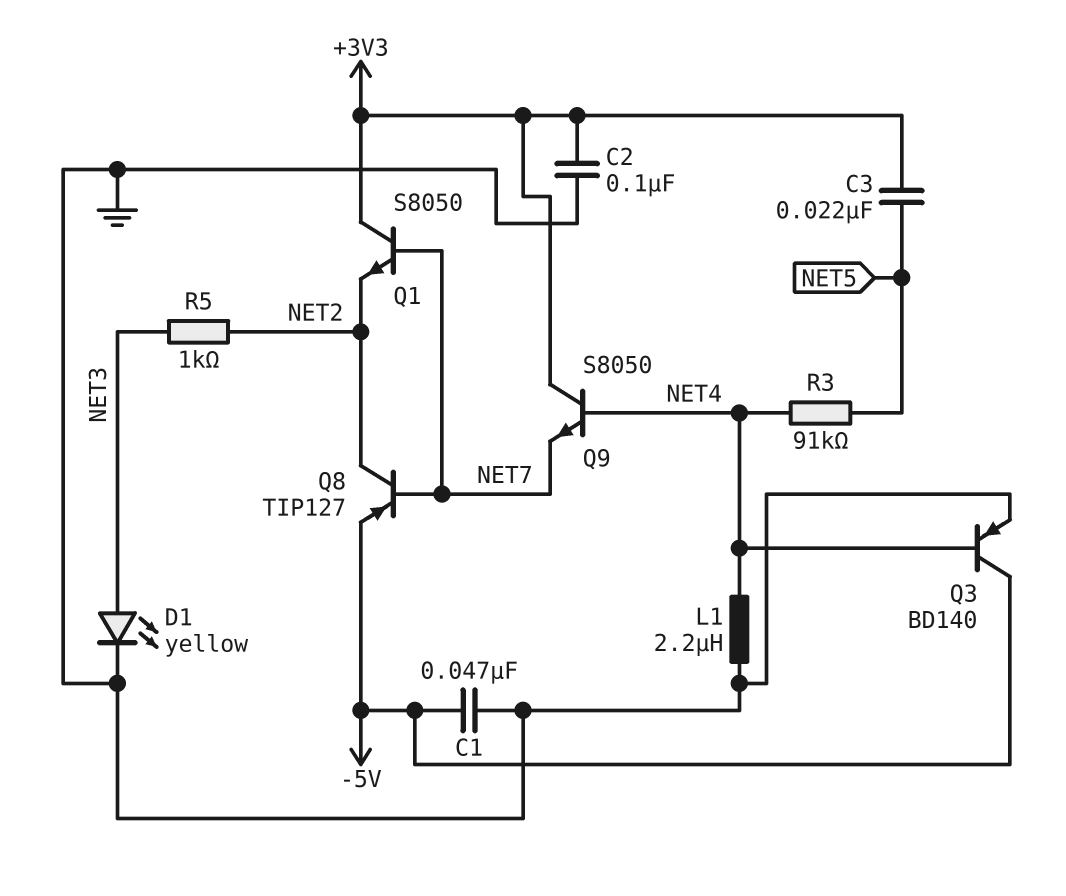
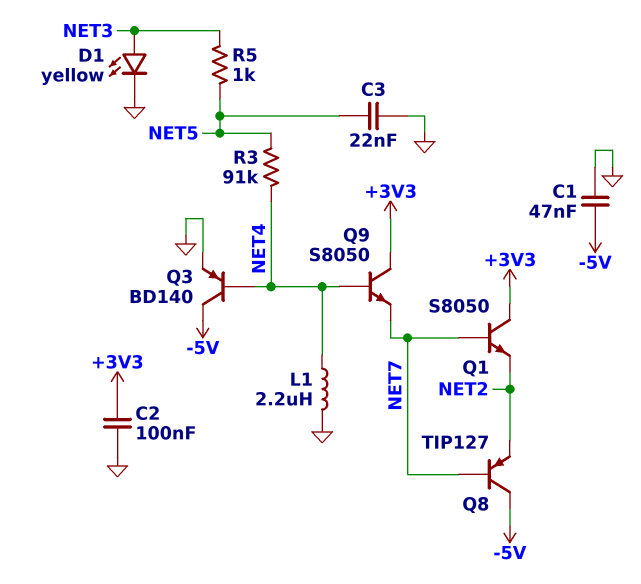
C3: 22nF (+3V3, NET5) -> 22nF (GND, NET5)
Q8: PNP TIP127 (B NET7, C NET2, E -5V) -> PNP TIP127 (B NET7, C -5V, E NET2)
R5: 1k (NET2, NET3) -> 1k (NET3, NET5)

